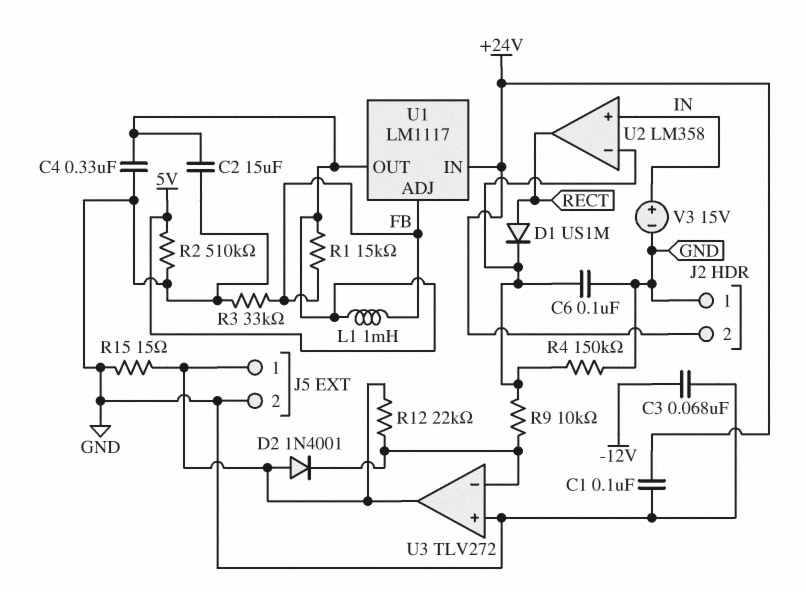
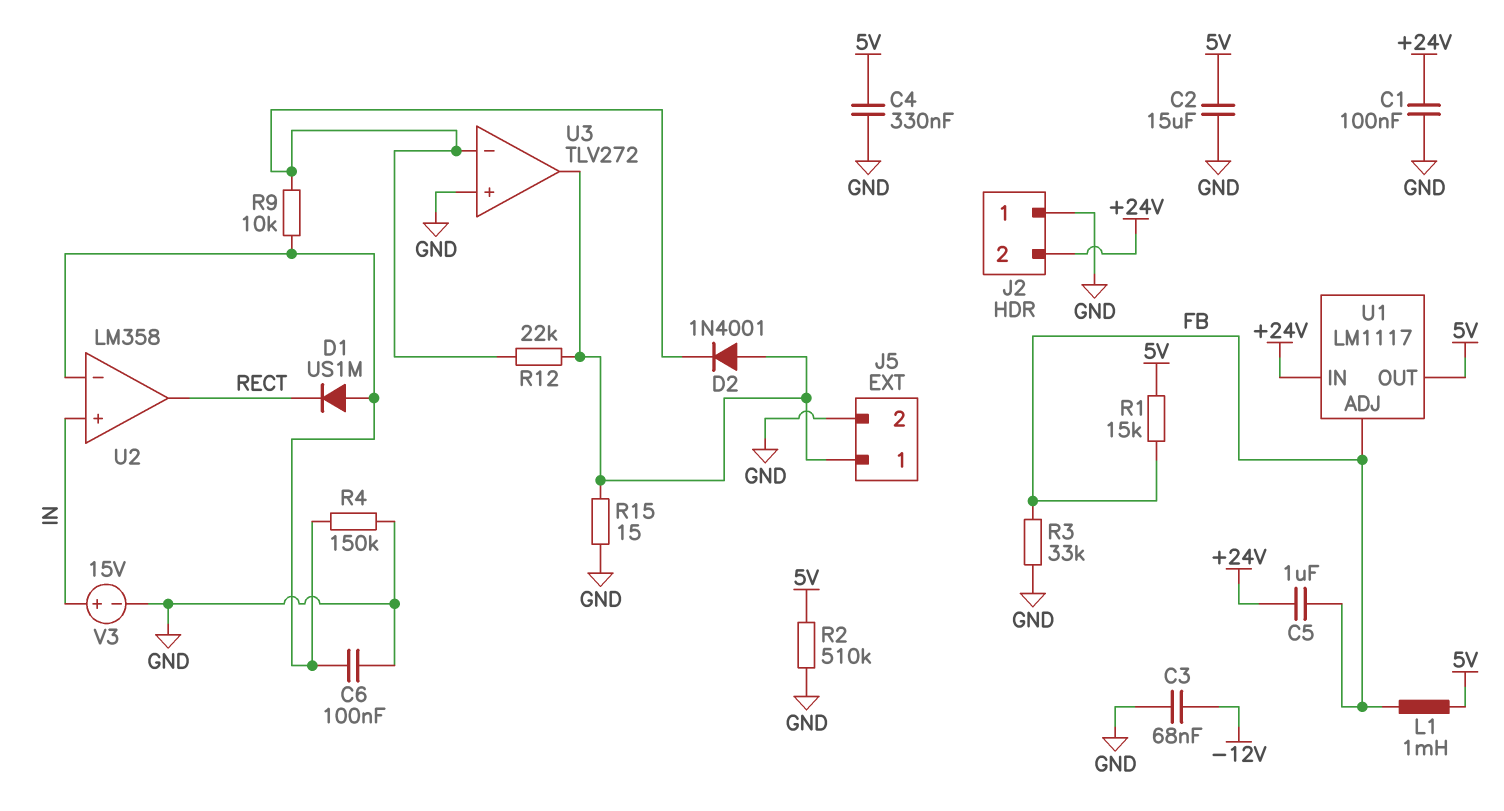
C5: none -> 1uF (+24V, FB)
D1: diode US1M (A RECT, K U2/in-) -> diode US1M (A U2/in-, K RECT)

